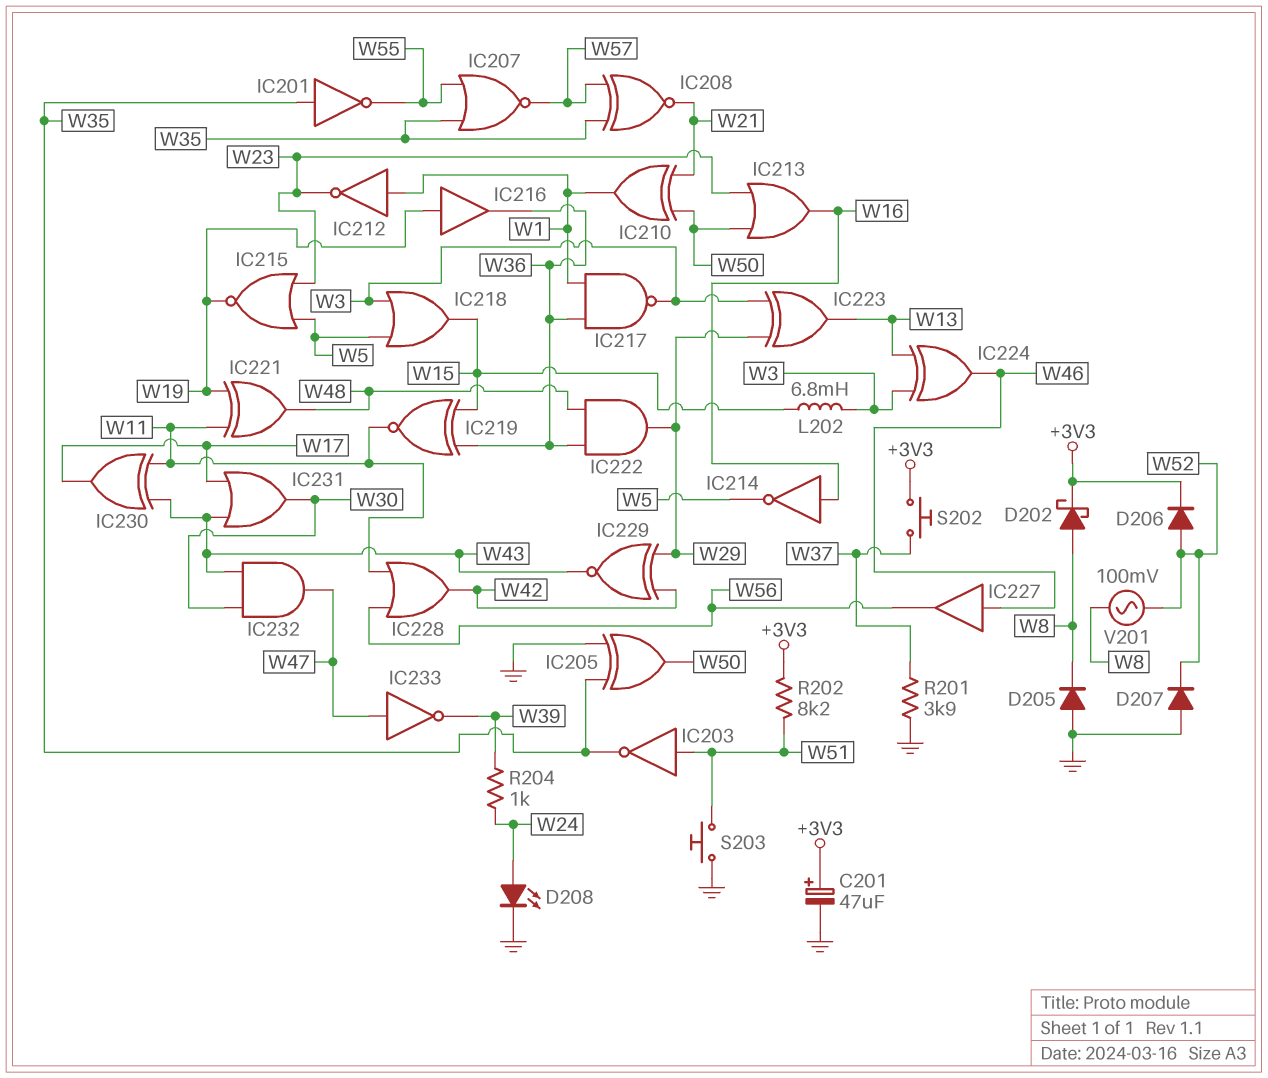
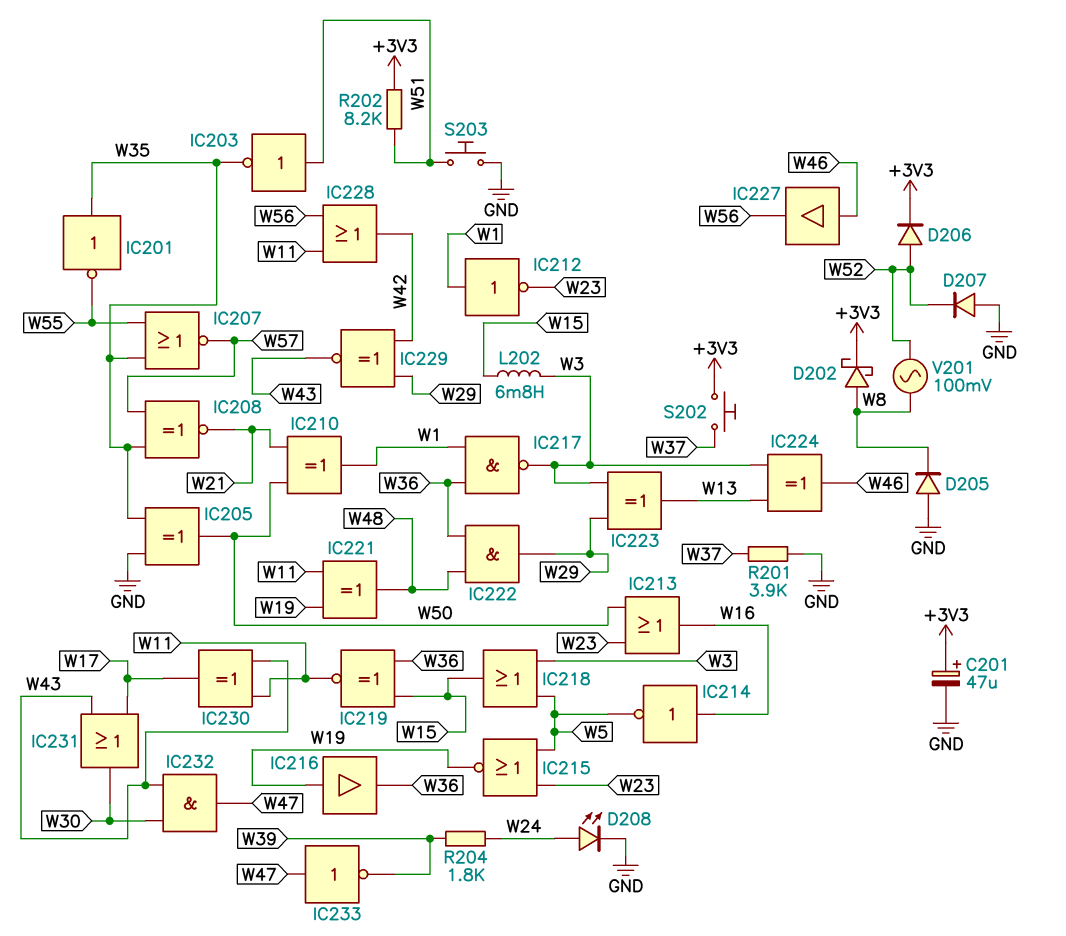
R204: 1k (W24, W39) -> 1.8k (W24, W39)

